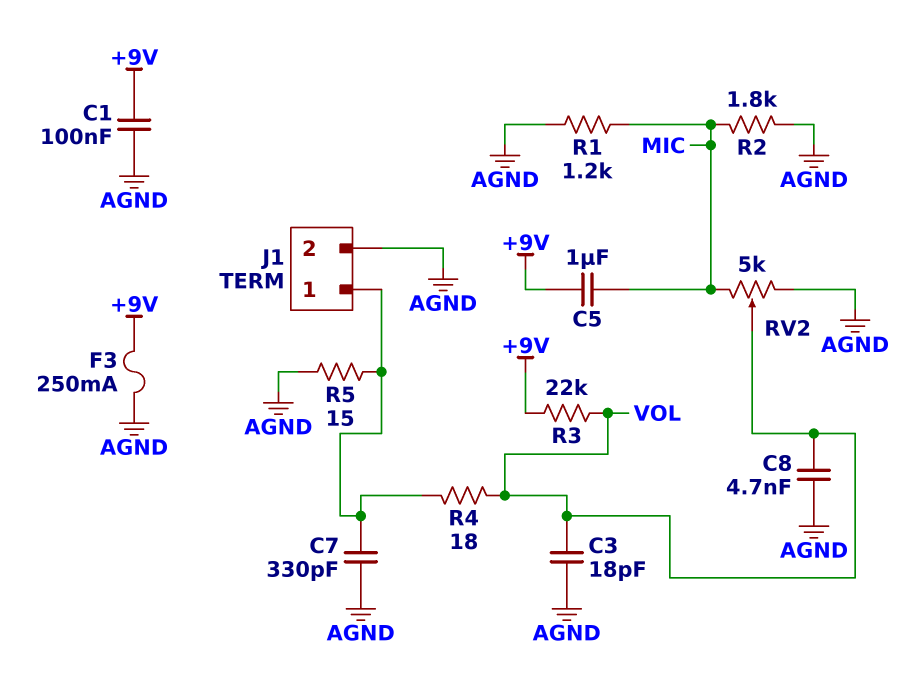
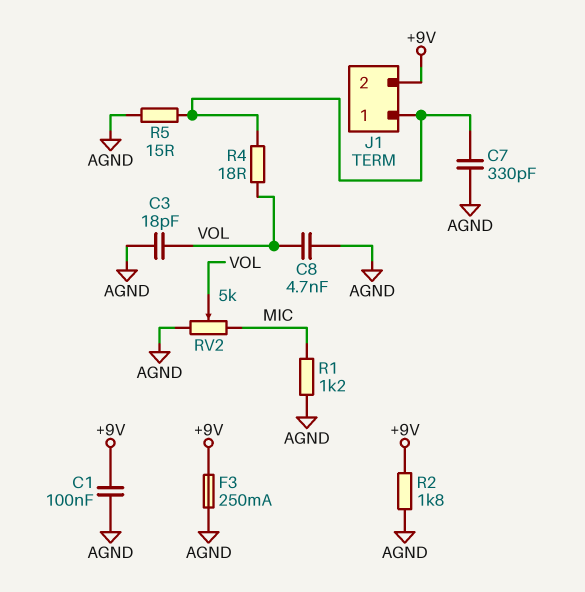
C5: 1uF (+9V, MIC) -> none
J1 pin 2: AGND -> +9V
R2: 1.8k (AGND, MIC) -> 1.8k (+9V, AGND)
R3: 22k (+9V, VOL) -> none

